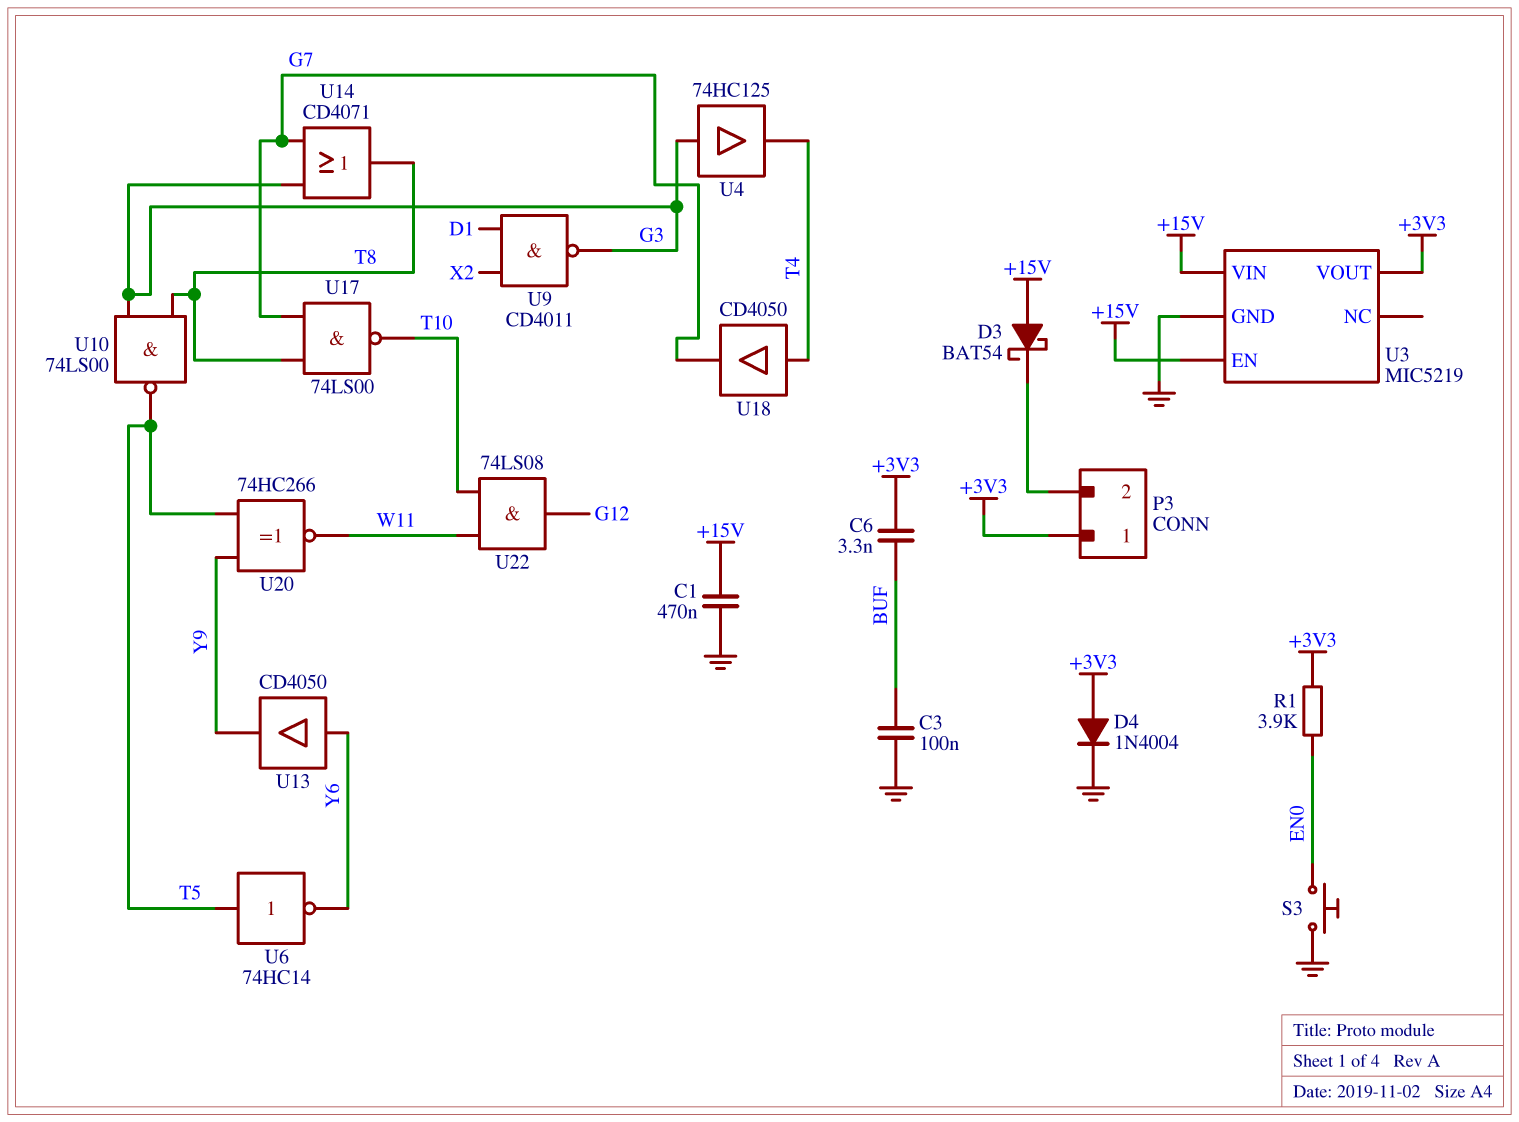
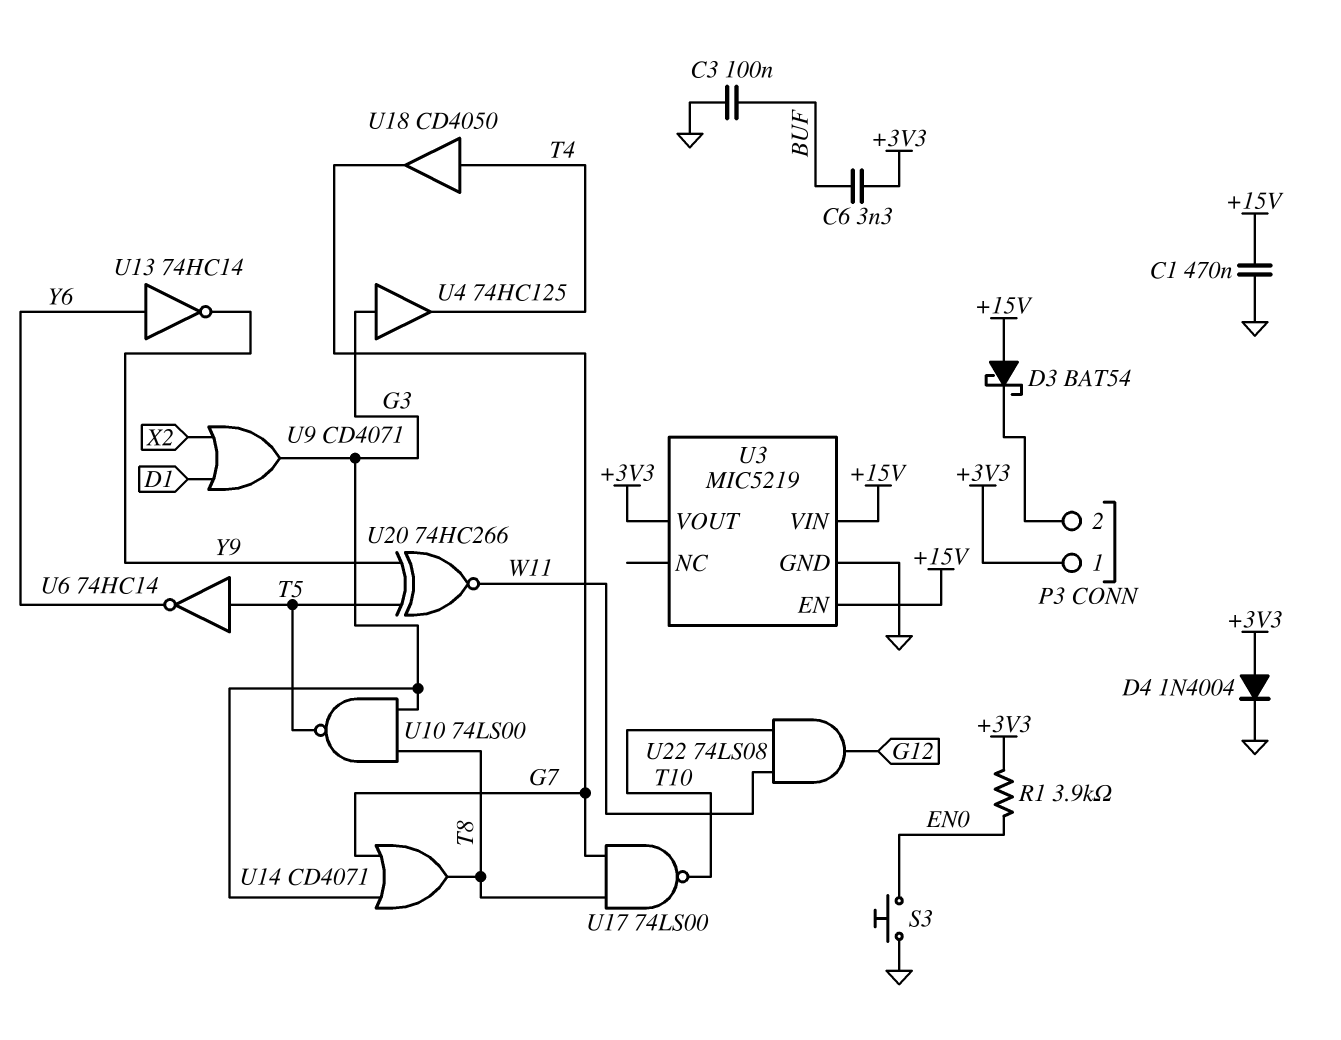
U9: NAND CD4011 (in D1, in X2, out G3) -> OR CD4071 (in D1, in X2, out G3)
U13: buffer CD4050 (in Y6, out Y9) -> NOT 74HC14 (in Y6, out Y9)

